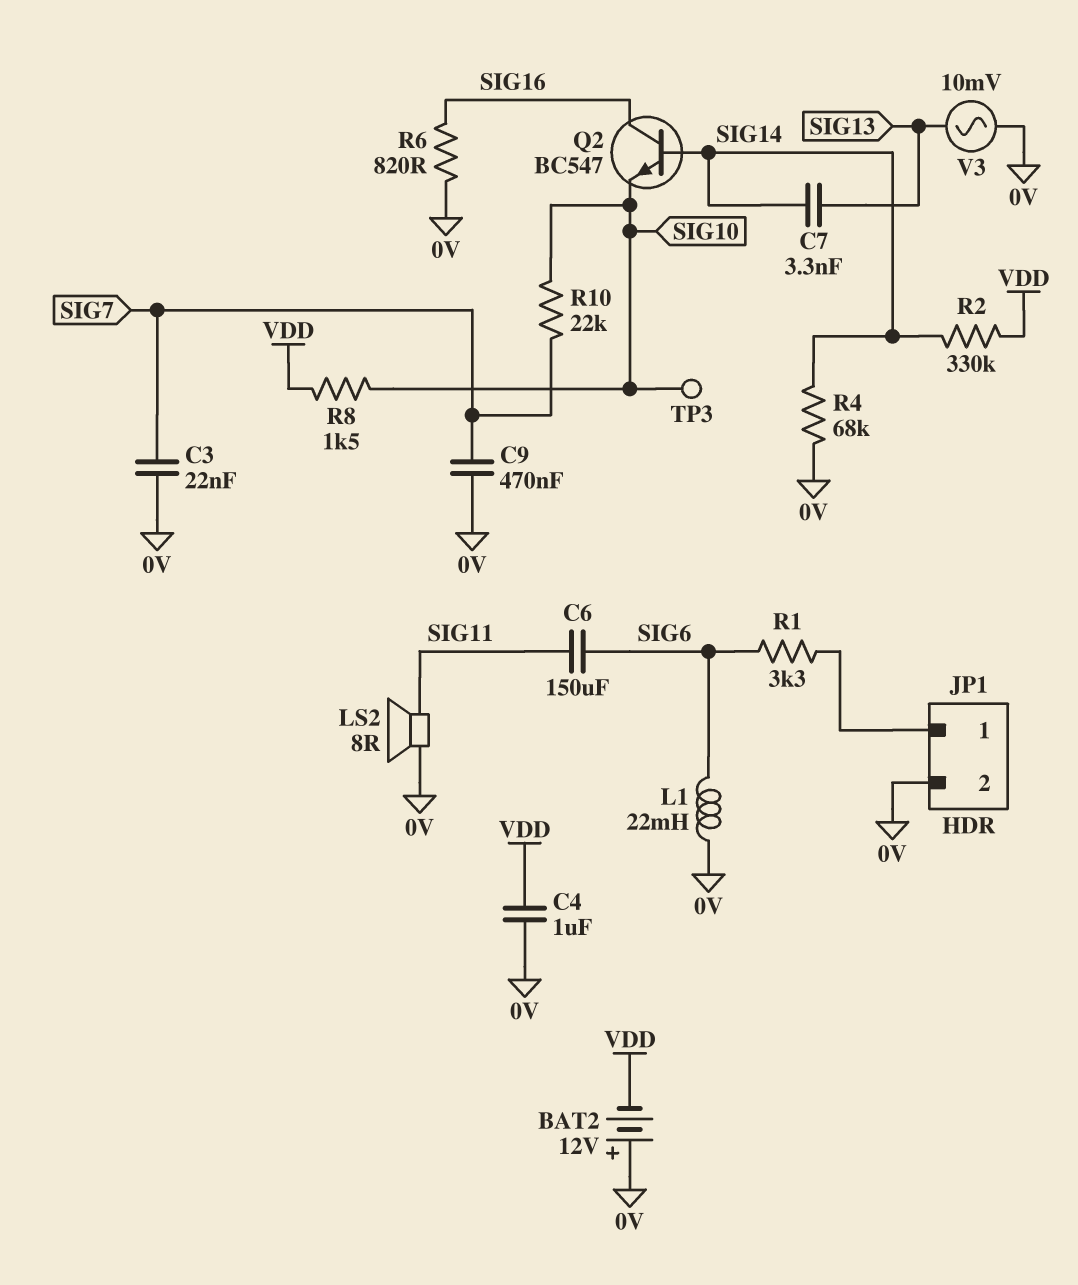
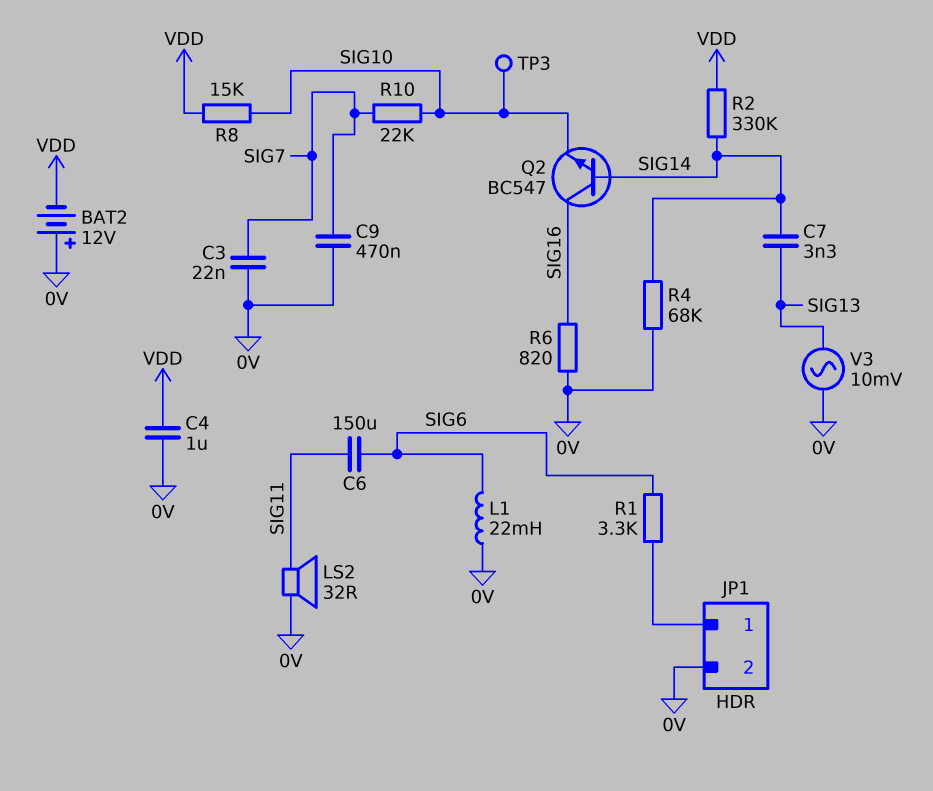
LS2: speaker 8R (0V, SIG11) -> speaker 32R (0V, SIG11)
R8: 1.5k (SIG10, VDD) -> 15k (SIG10, VDD)

